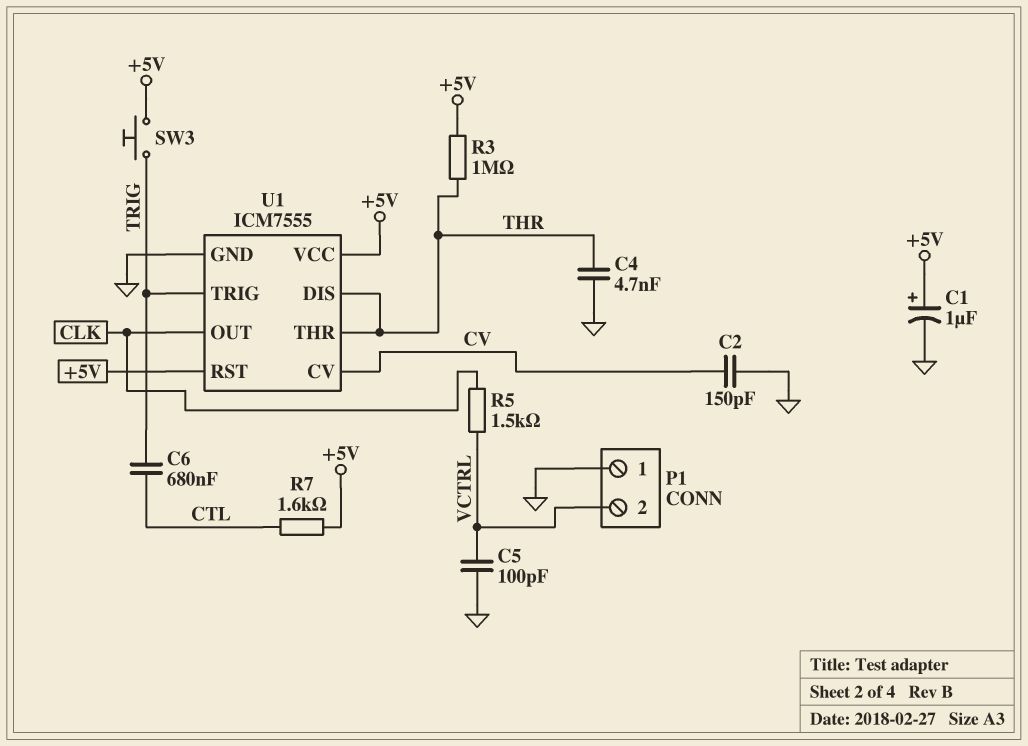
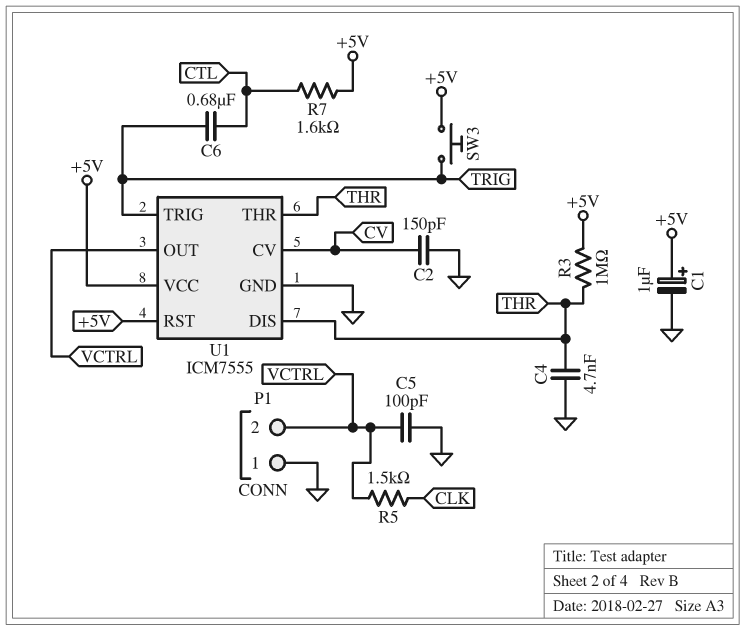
U1 pin OUT: CLK -> VCTRL

